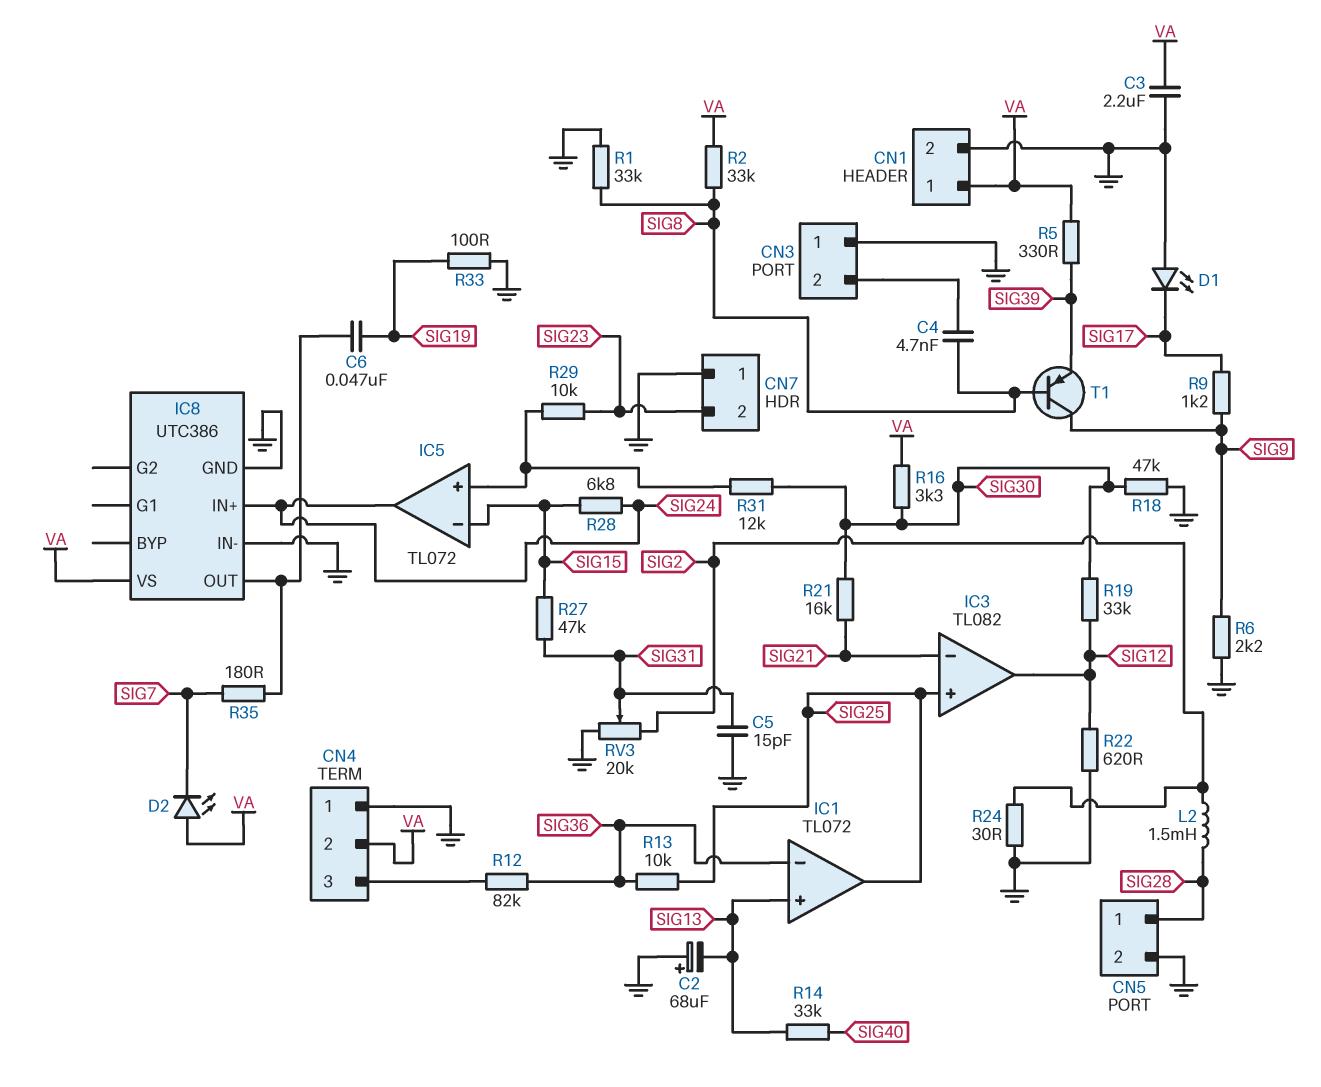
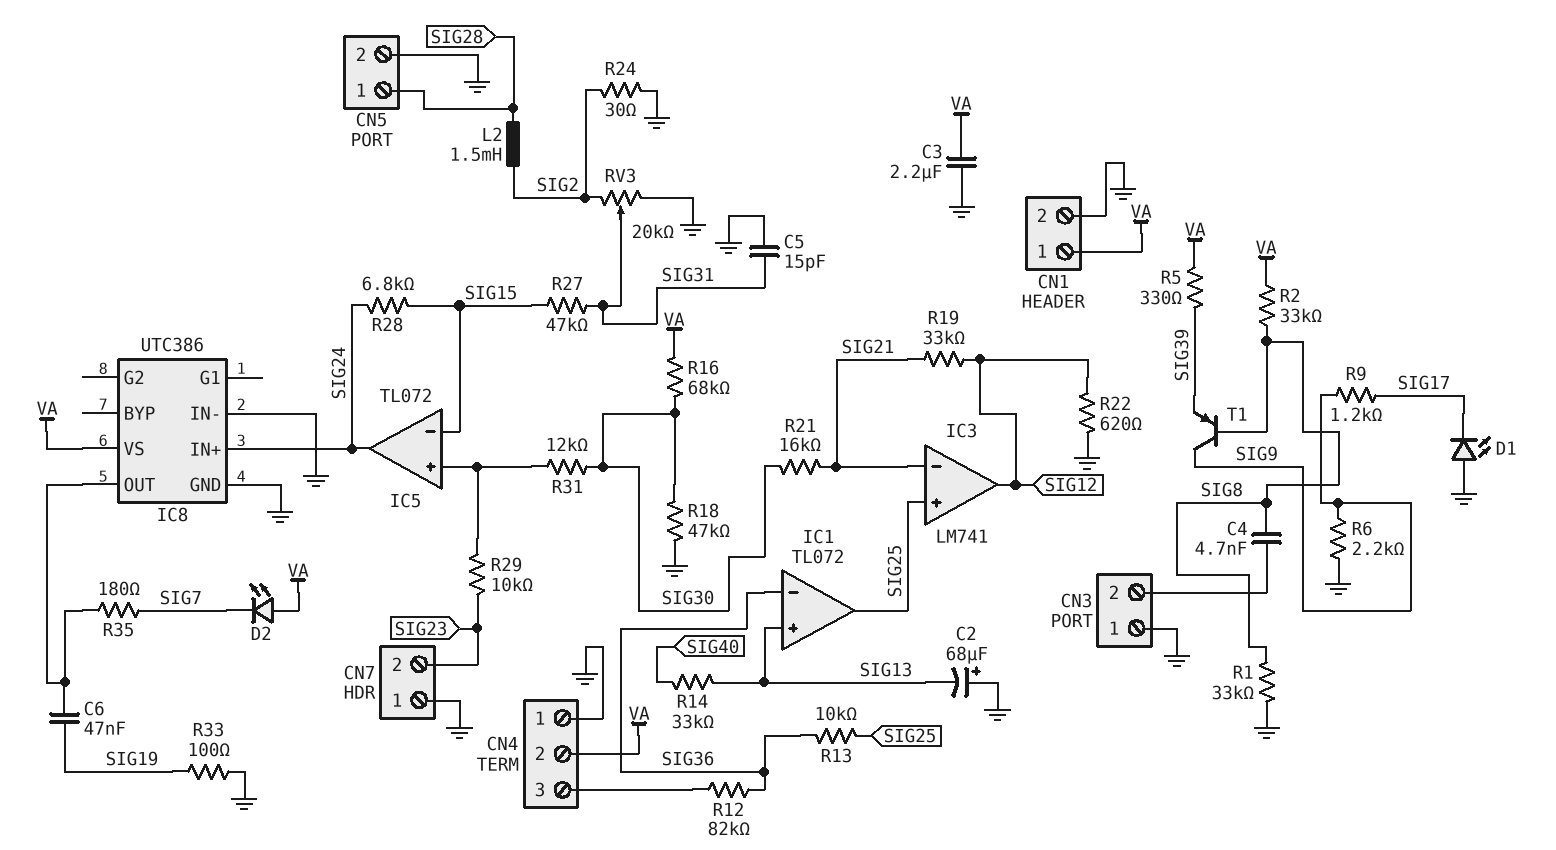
IC3: TL082 -> LM741
R16: 3.3k (SIG30, VA) -> 68k (SIG30, VA)
R19: 33k (SIG12, SIG30) -> 33k (SIG12, SIG21)

